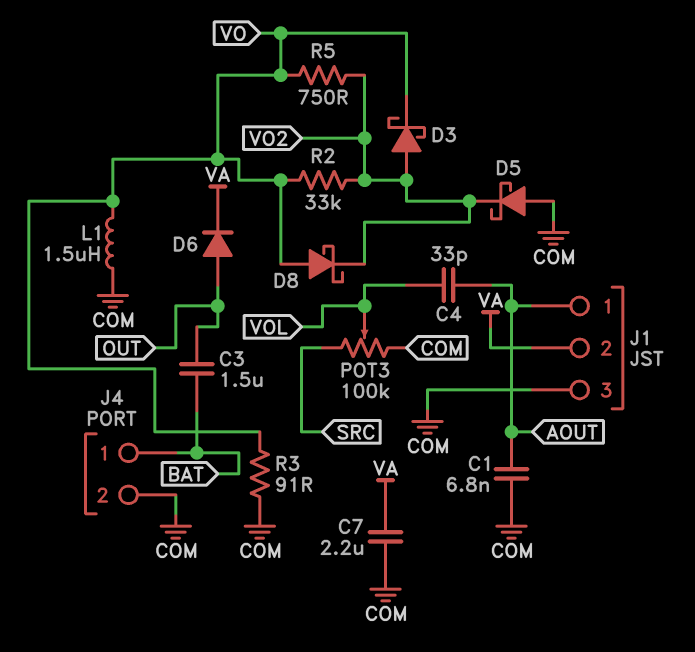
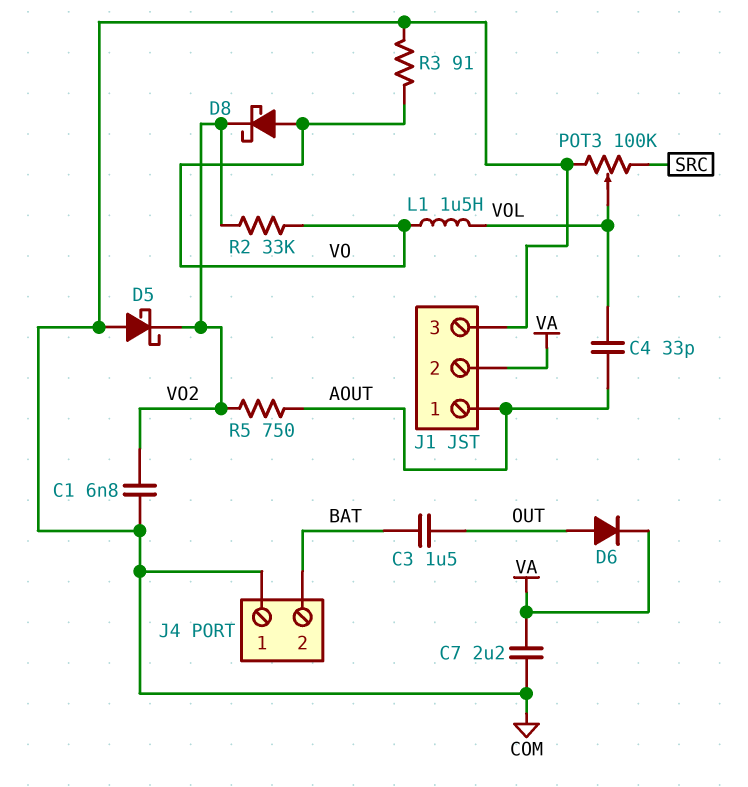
C1: 6.8nF (AOUT, COM) -> 6.8nF (COM, VO2)
D3: schottky (A VO2, K VO) -> none
J4 pin 1: BAT -> COM
J4 pin 2: COM -> BAT
L1: 1.5uH (COM, VO) -> 1.5uH (VO, VOL)
R5: 750 (VO, VO2) -> 750 (AOUT, VO2)

